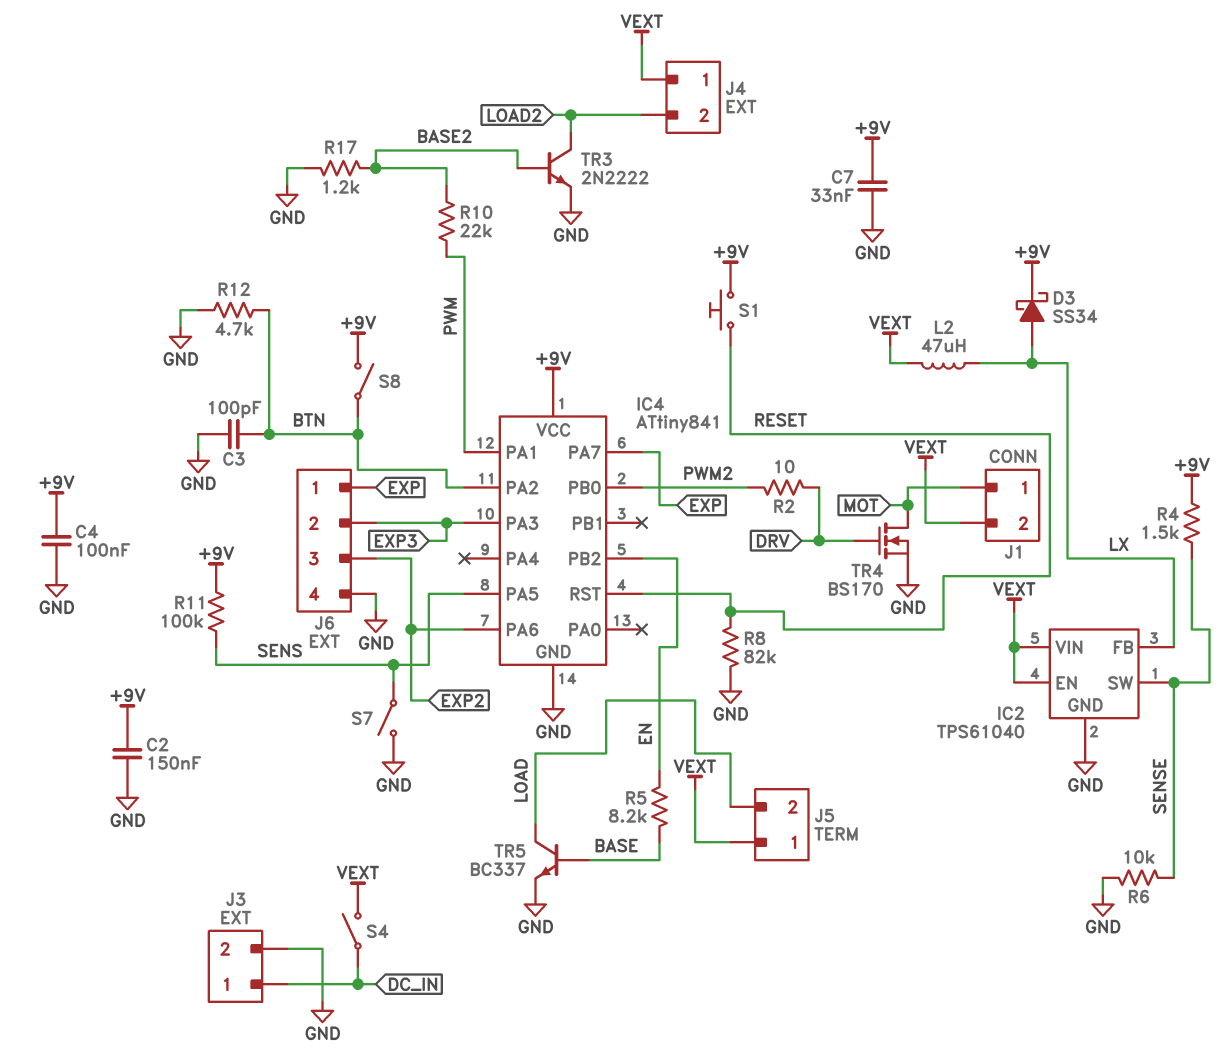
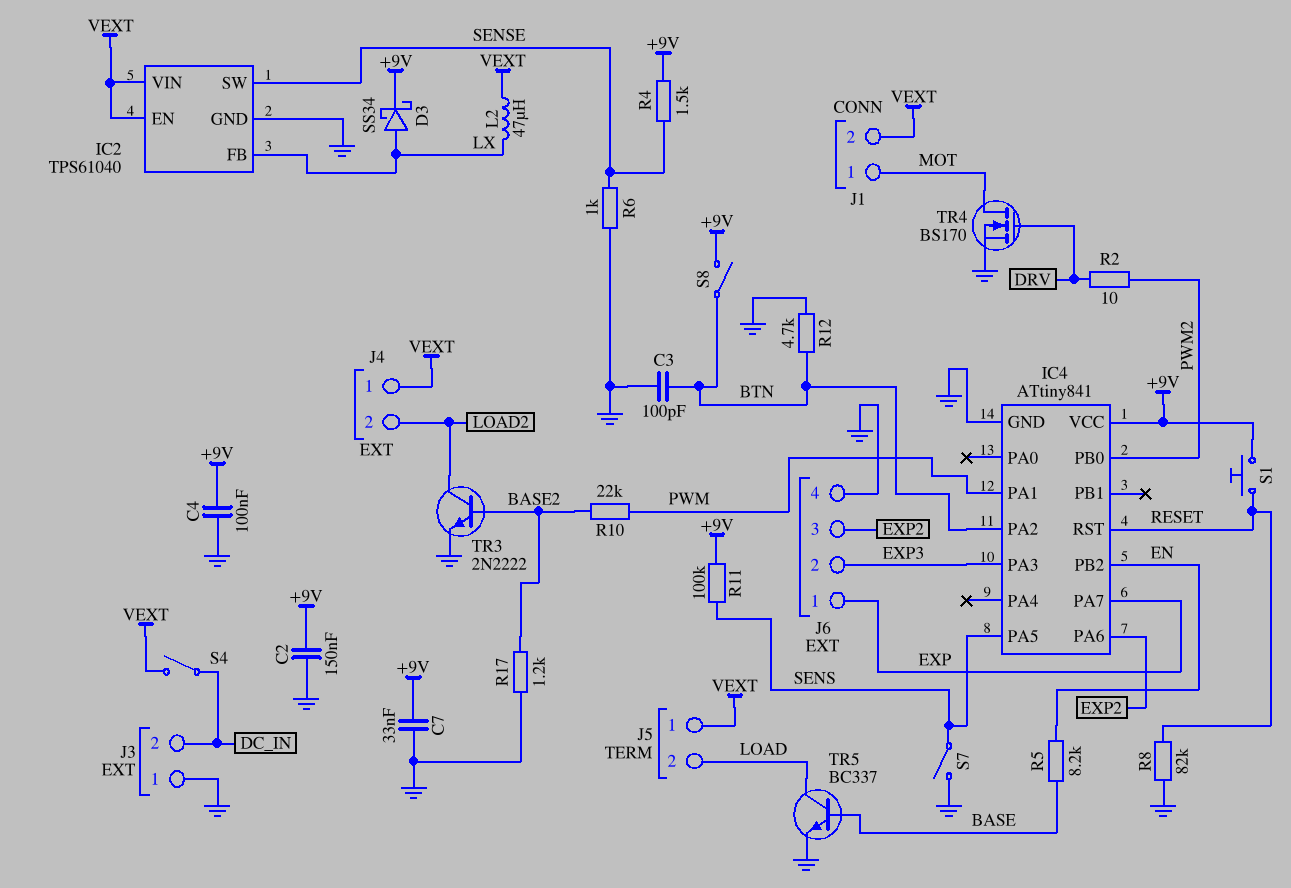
J3 pin 1: DC_IN -> GND
J3 pin 2: GND -> DC_IN
R6: 10k (GND, SENSE) -> 1k (GND, SENSE)

